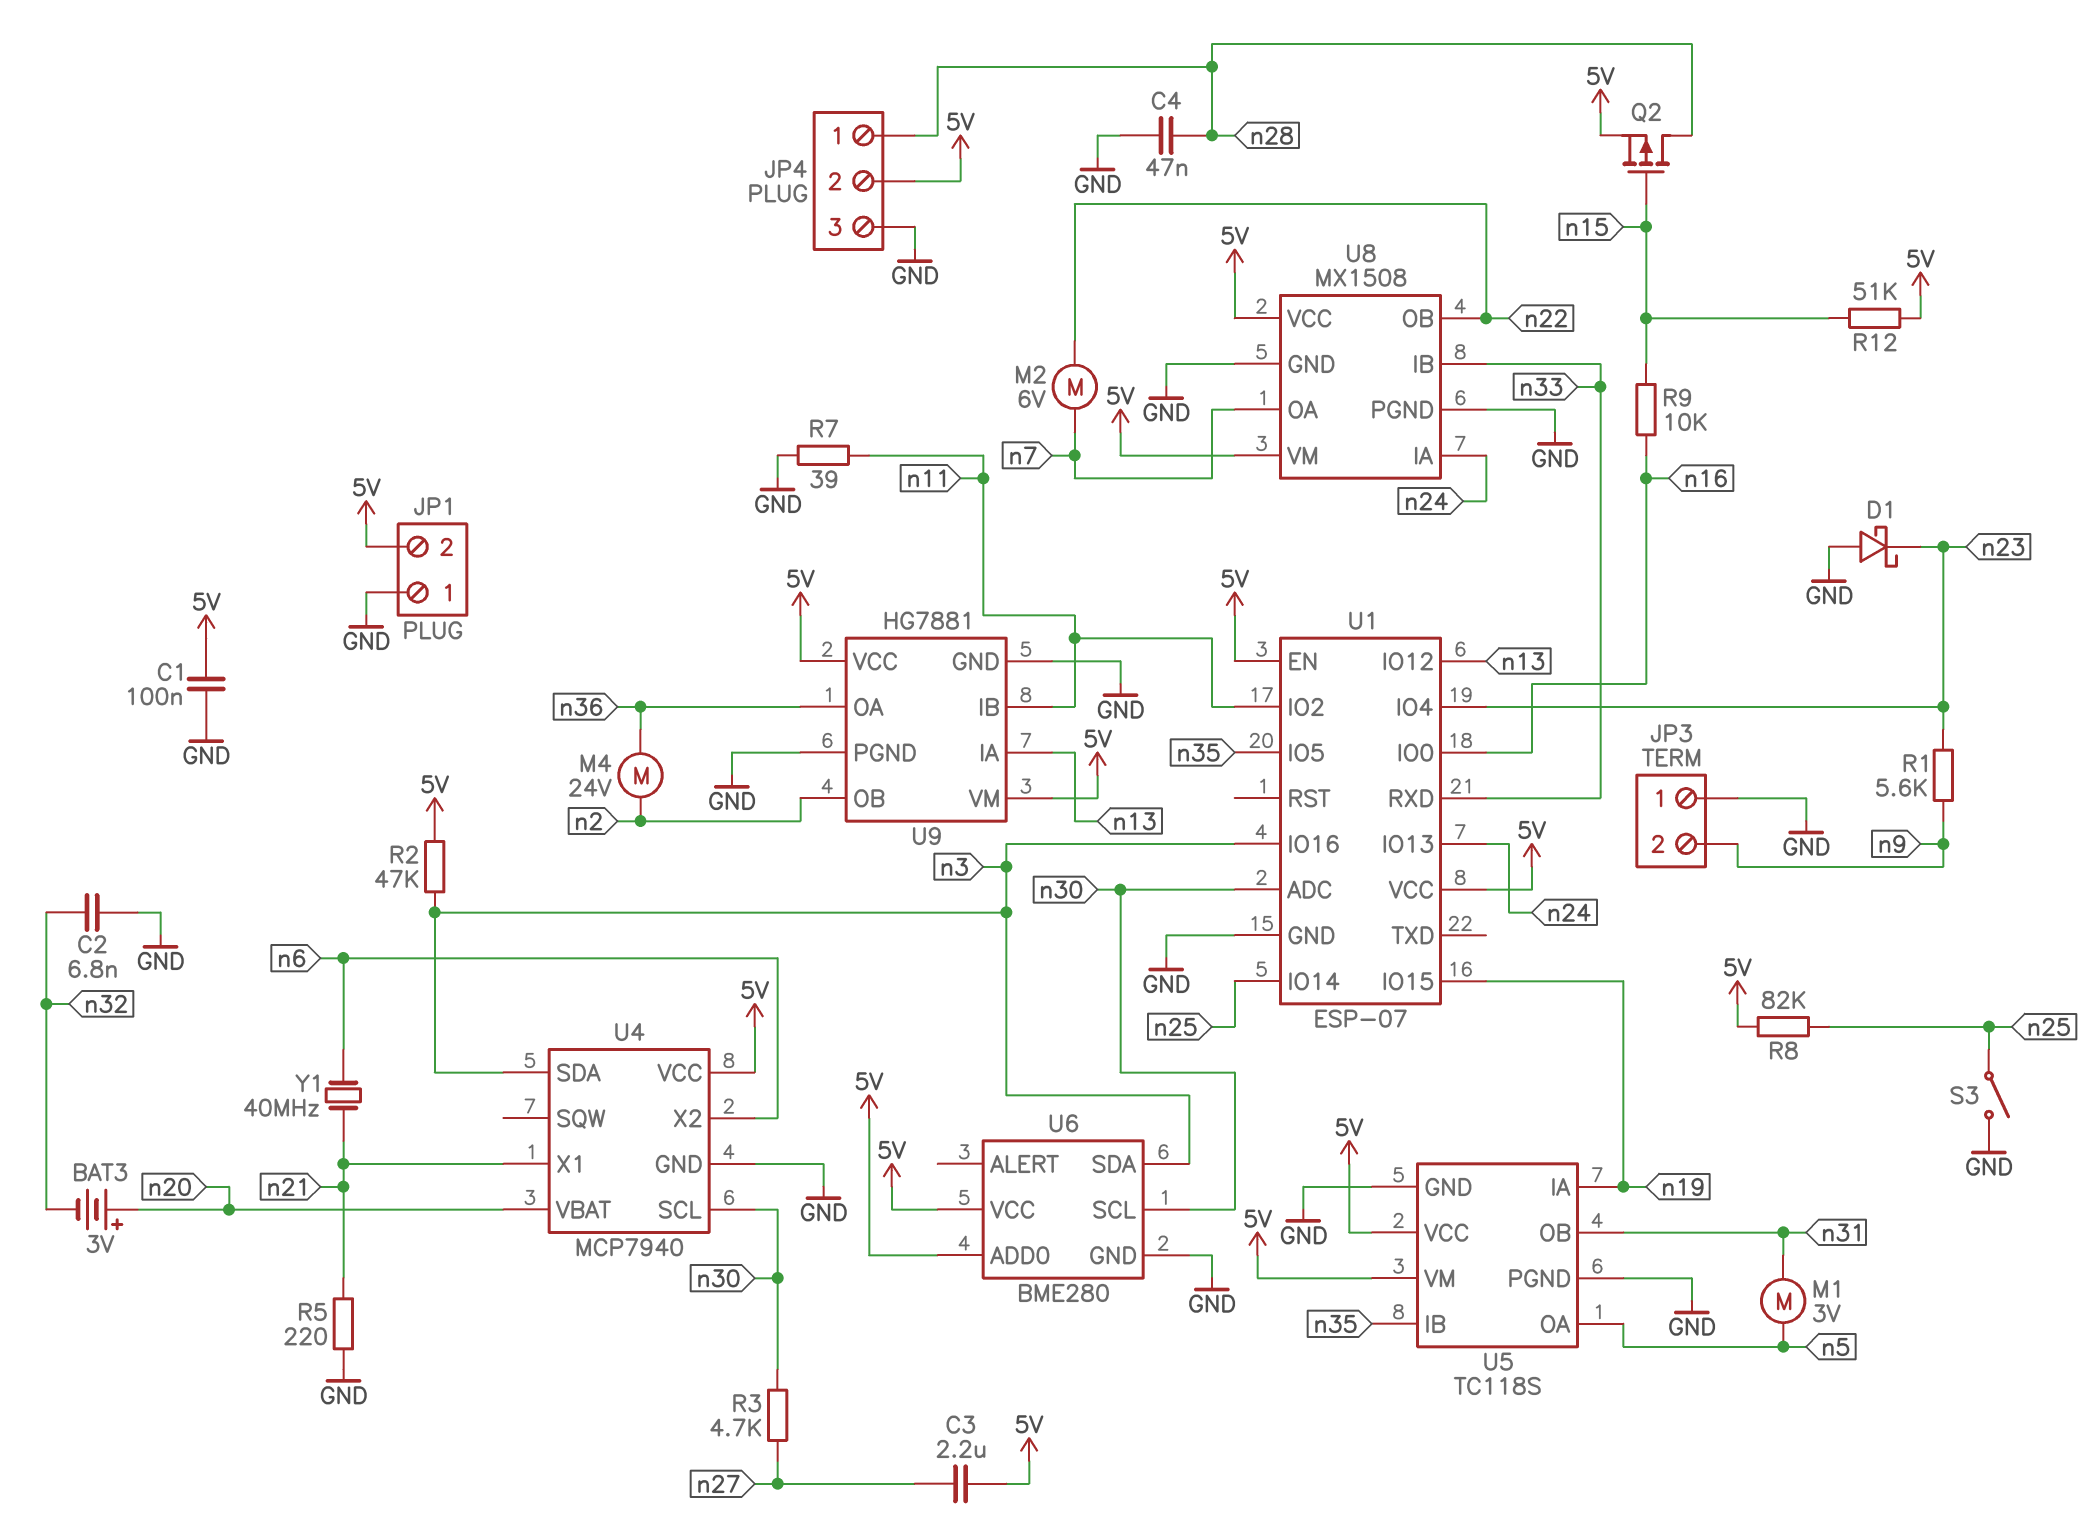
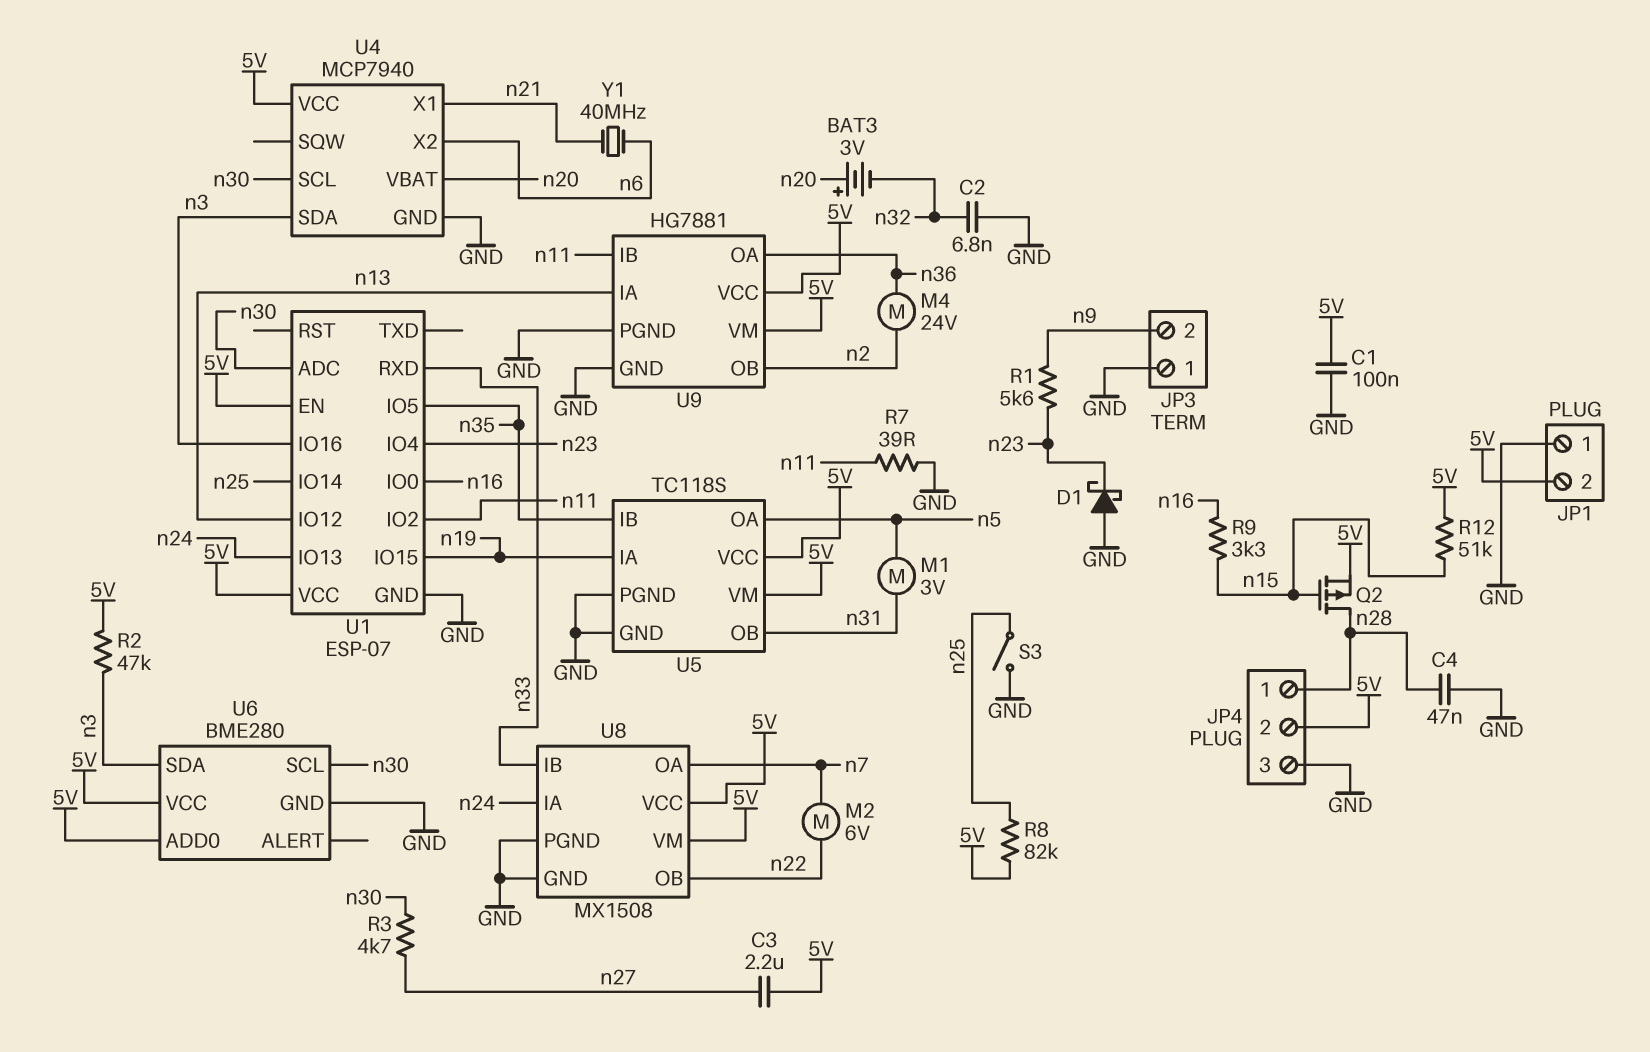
R5: 220 (GND, n21) -> none
R9: 10k (n15, n16) -> 3.3k (n15, n16)

